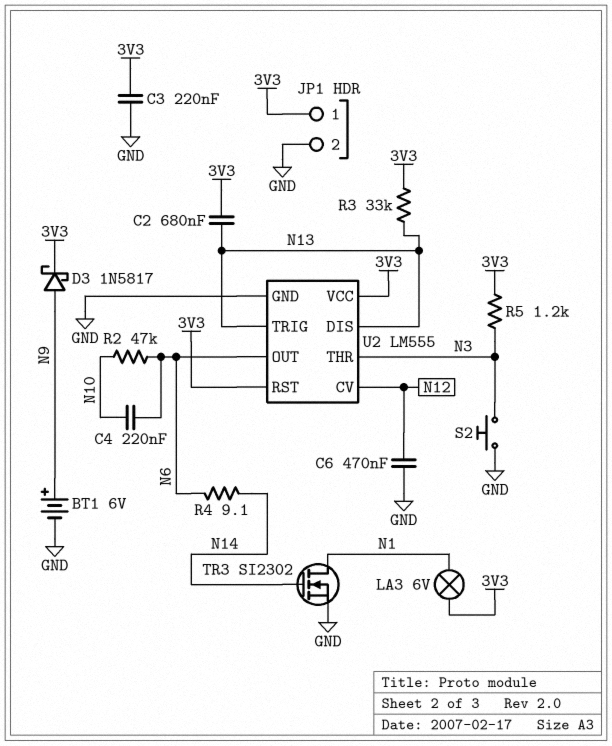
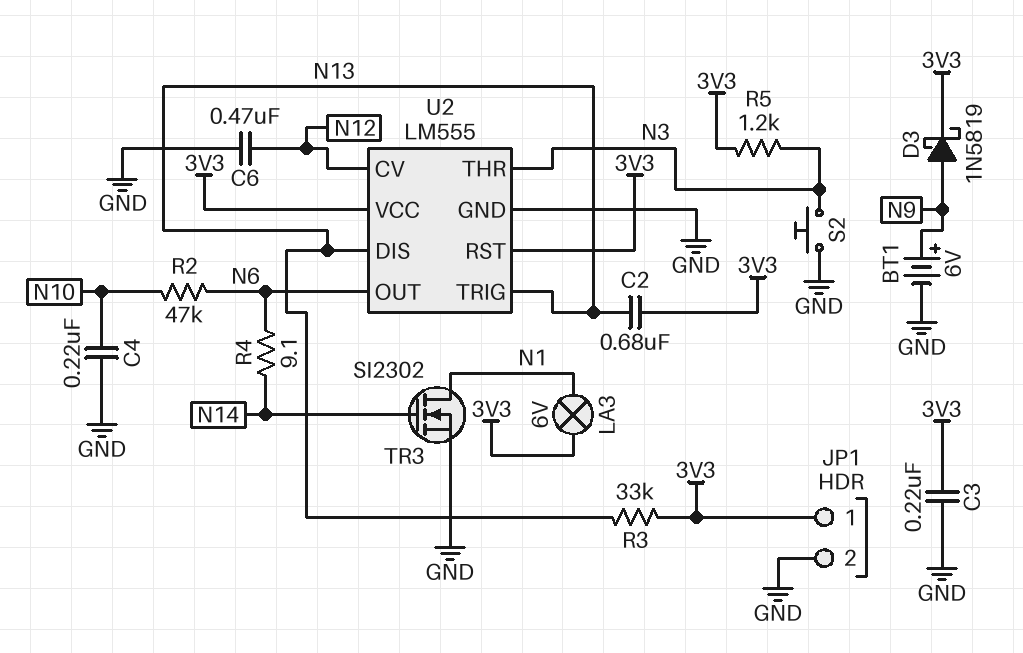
C4: 220nF (N6, N10) -> 220nF (GND, N10)
D3: schottky 1N5817 (A N9, K 3V3) -> schottky 1N5819 (A N9, K 3V3)

